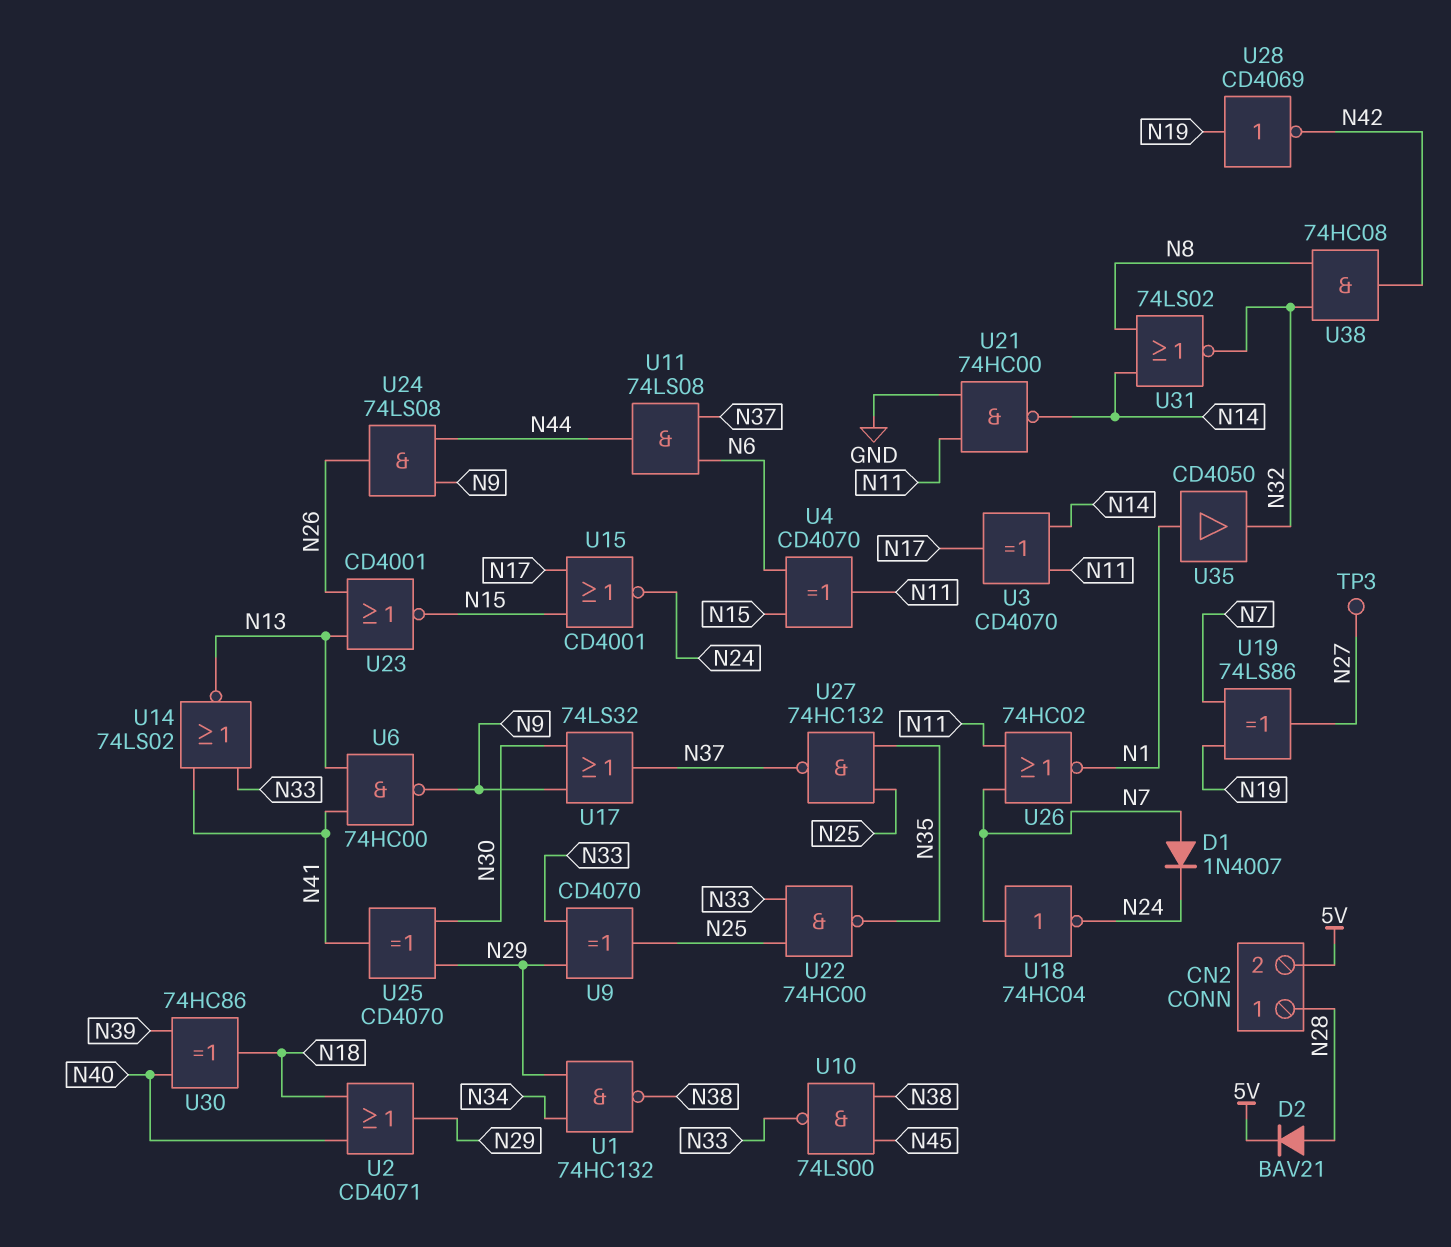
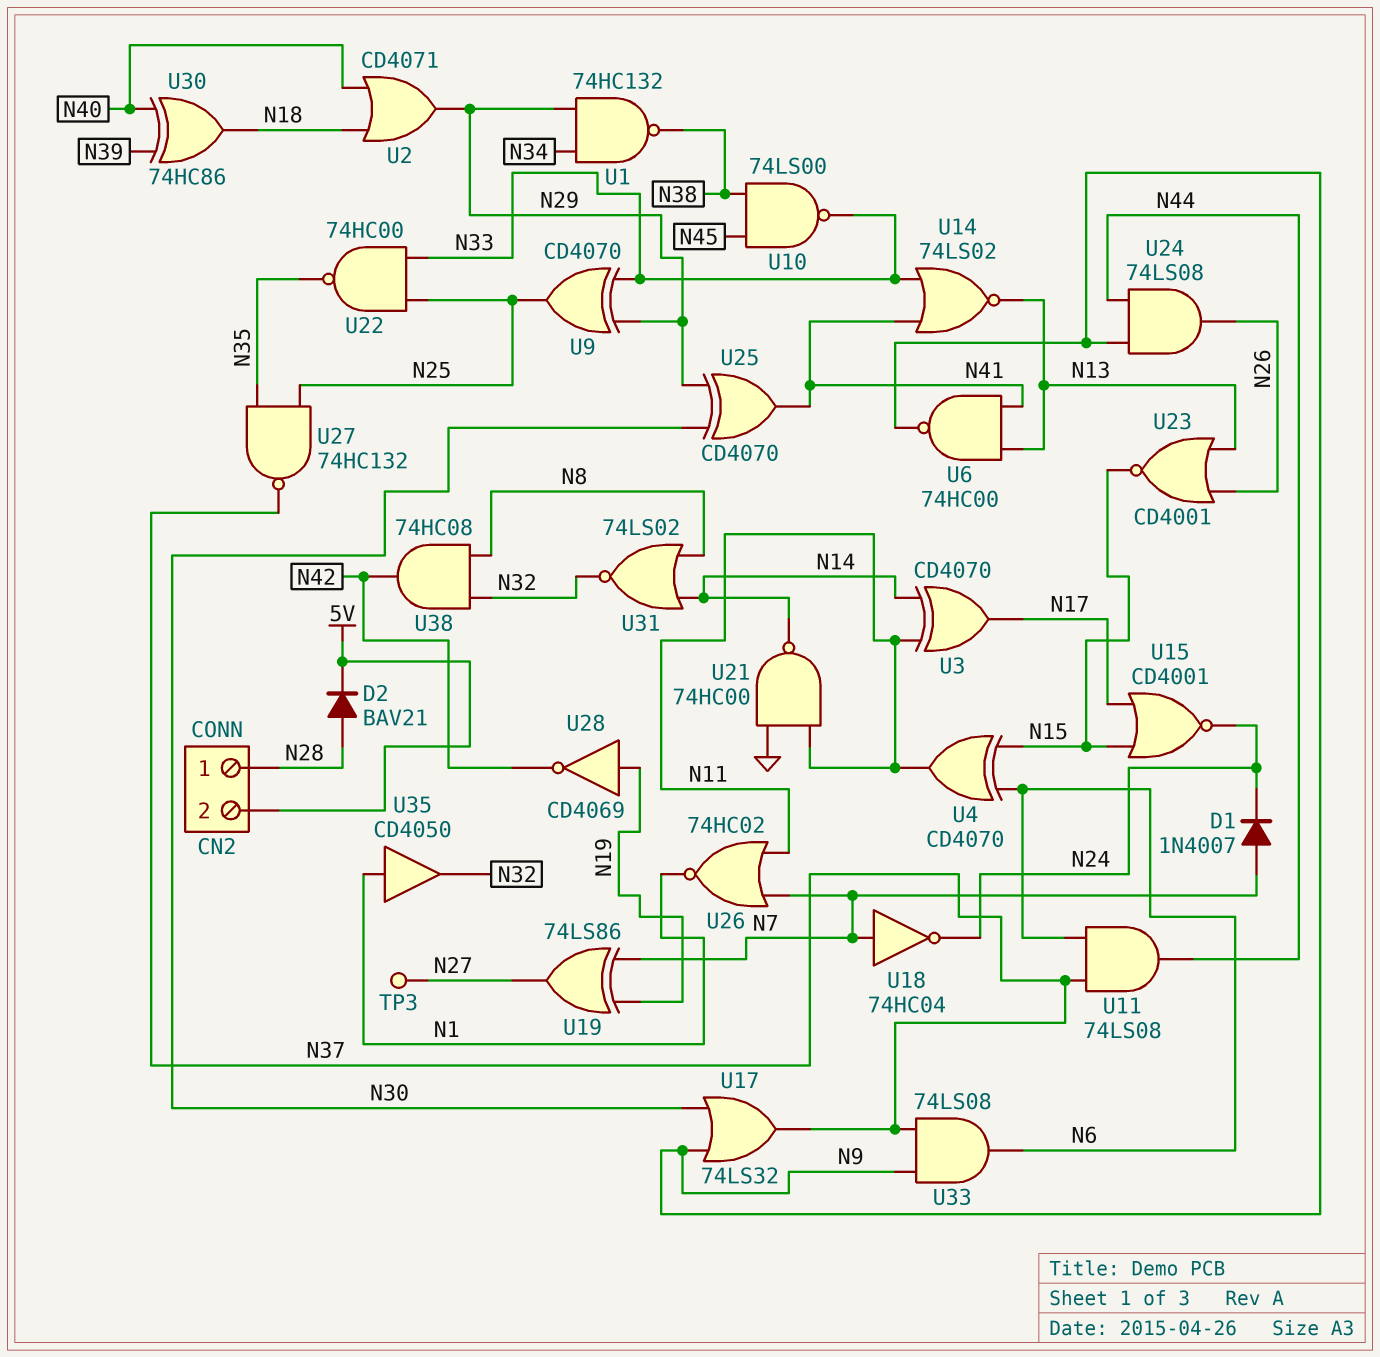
U33: none -> AND 74LS08 (in N9, in N37, out N6)

